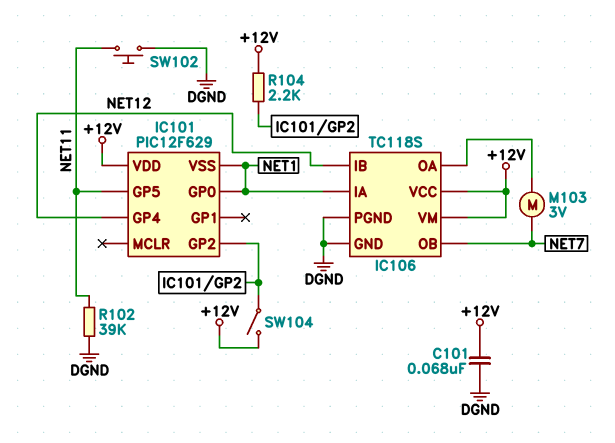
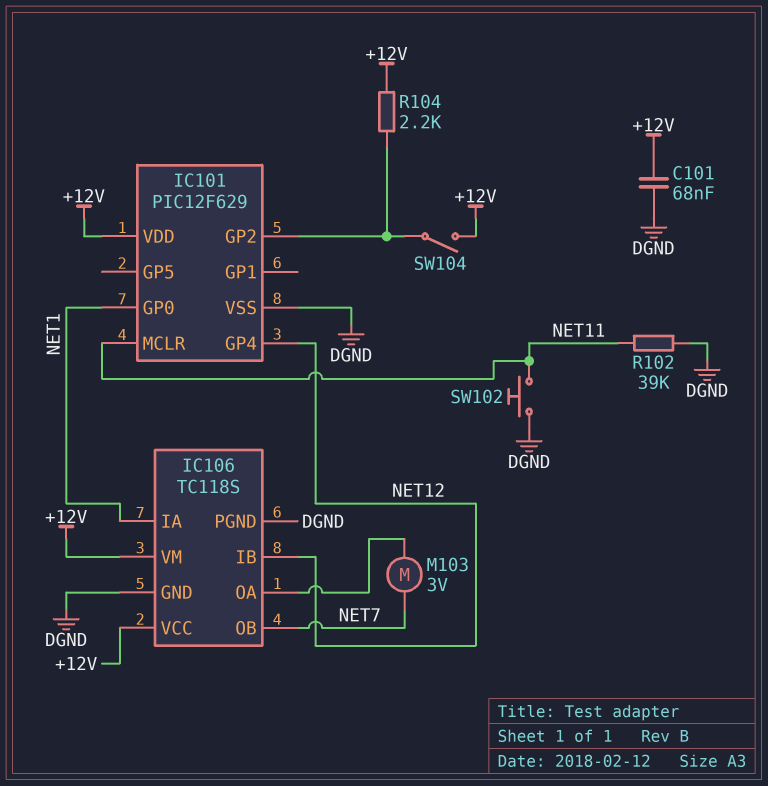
IC101 pin GP5: NET11 -> none
IC101 pin MCLR: none -> NET11
IC101 pin VSS: NET1 -> DGND

